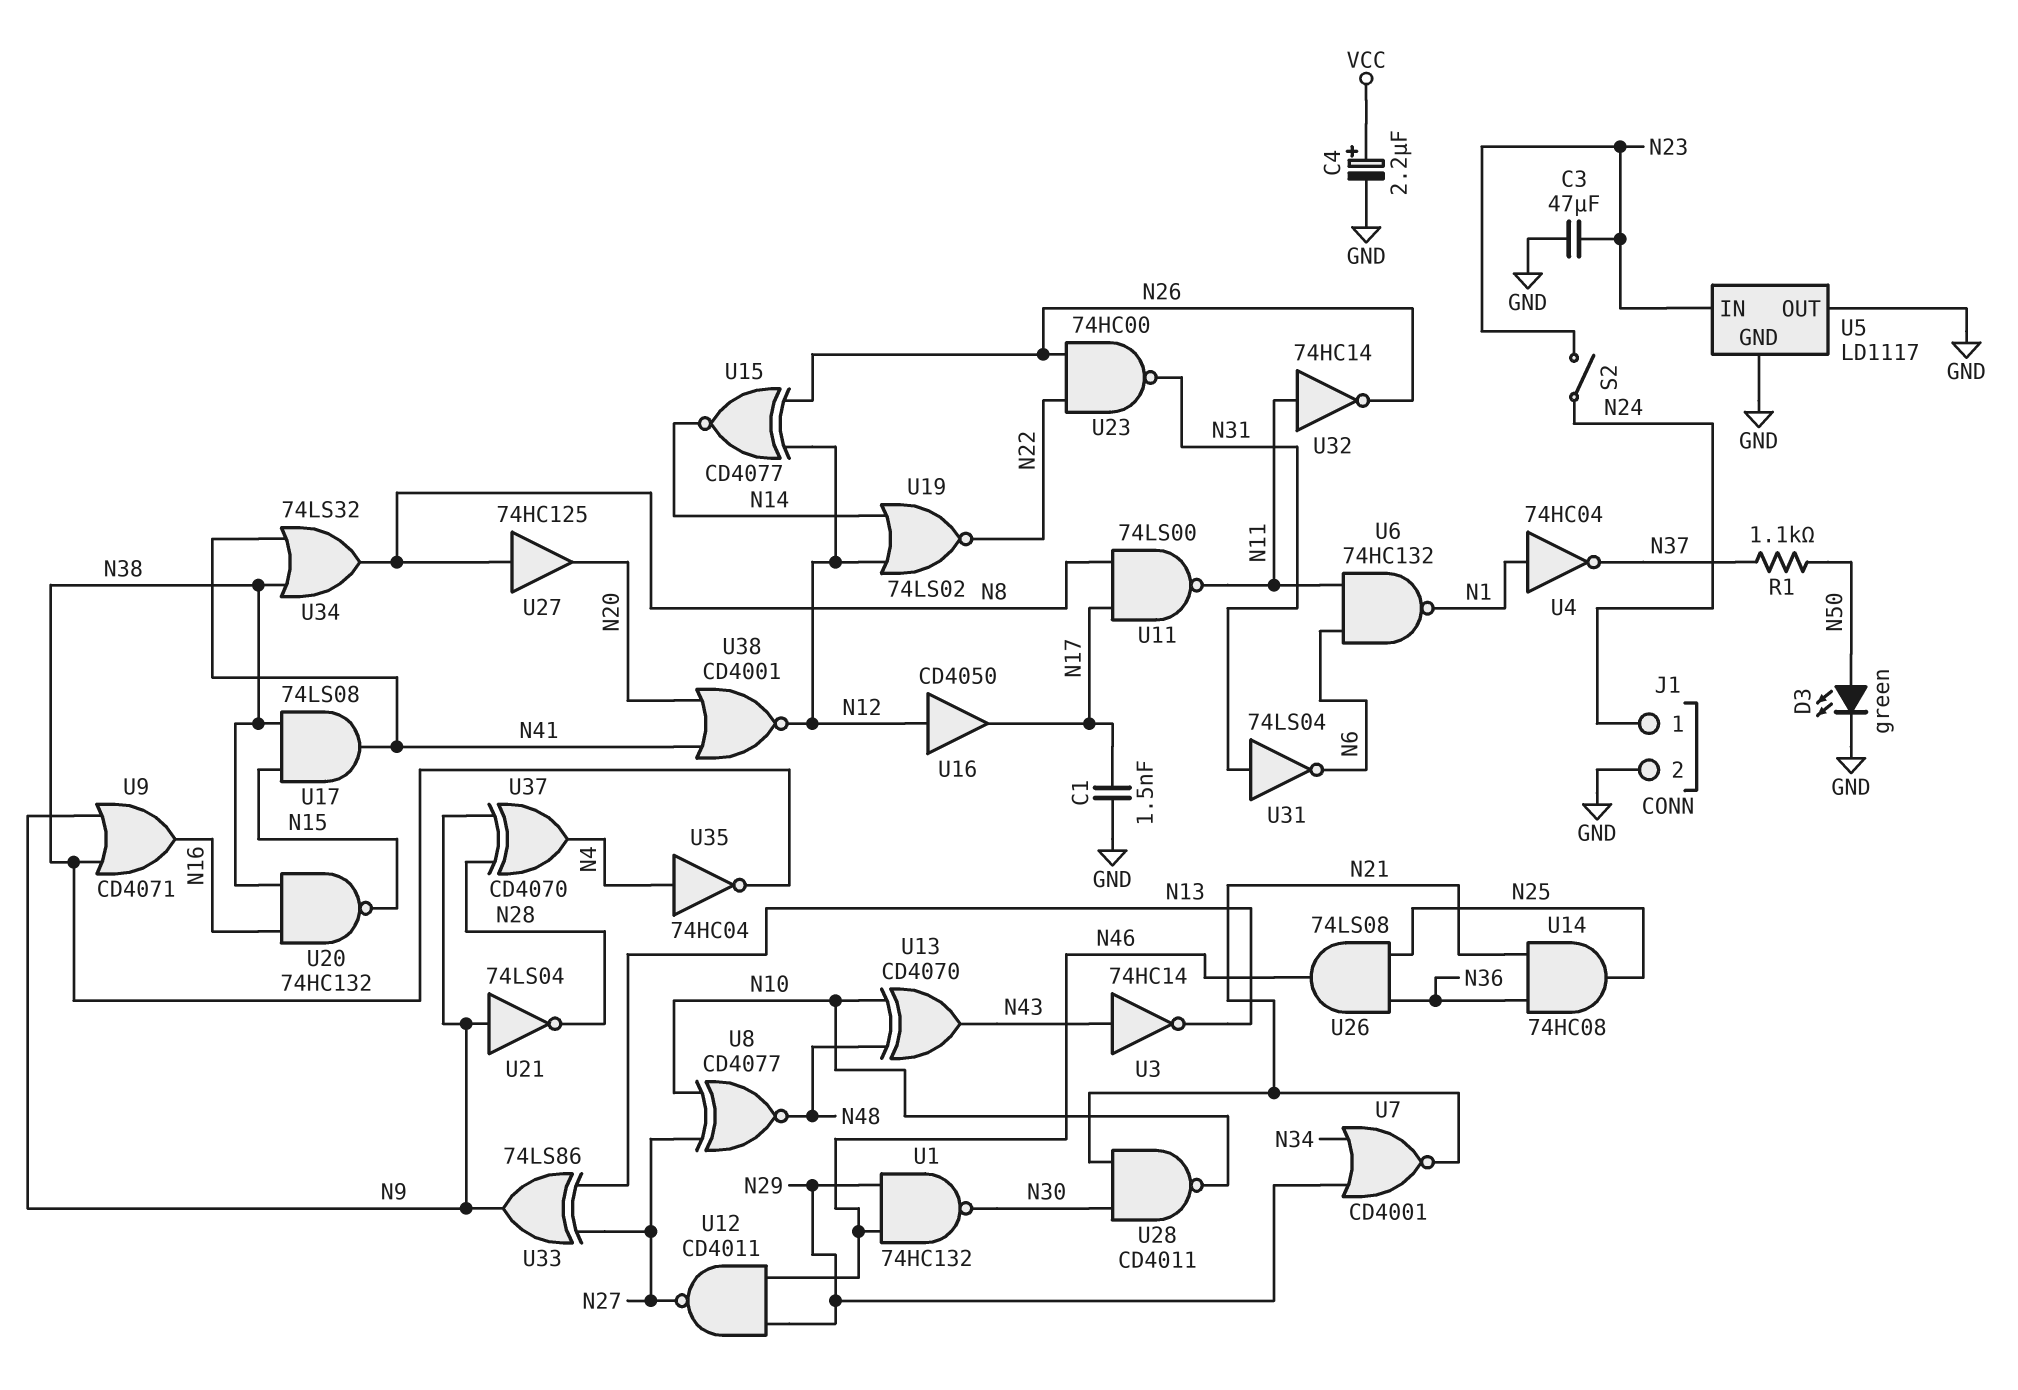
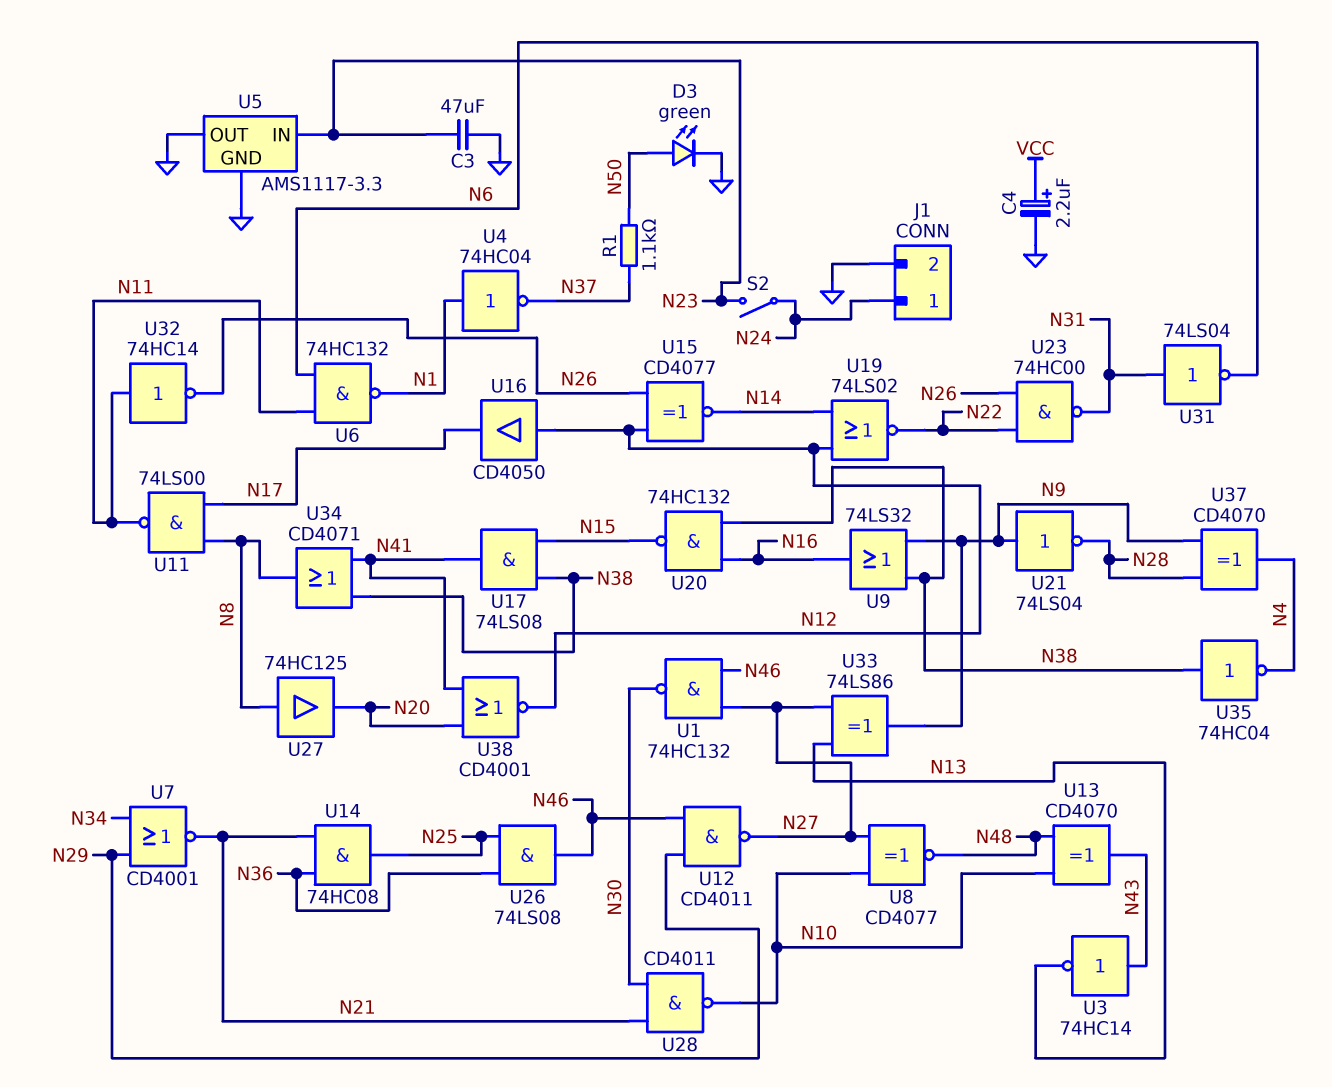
C1: 1.5nF (GND, N17) -> none
U1: NAND 74HC132 (in N29, in N46, out N30) -> NAND 74HC132 (in N27, in N46, out N30)
U5: LD1117 -> AMS1117-3.3
U9: OR CD4071 (in N9, in N38, out N16) -> OR 74LS32 (in N9, in N38, out N16)
U34: OR 74LS32 (in N38, in N41, out N8) -> OR CD4071 (in N38, in N41, out N8)
U35: NOT 74HC04 (in N4, out N38) -> NOT 74HC04 (in N38, out N4)

